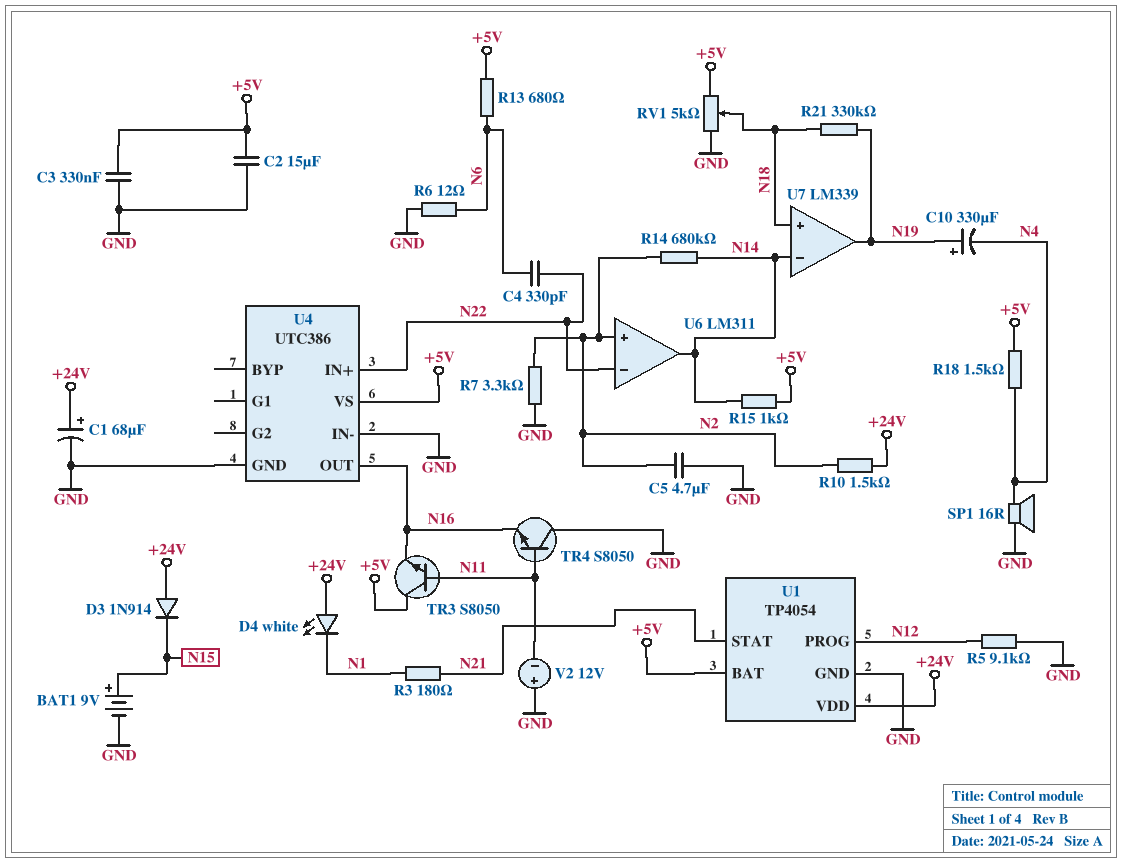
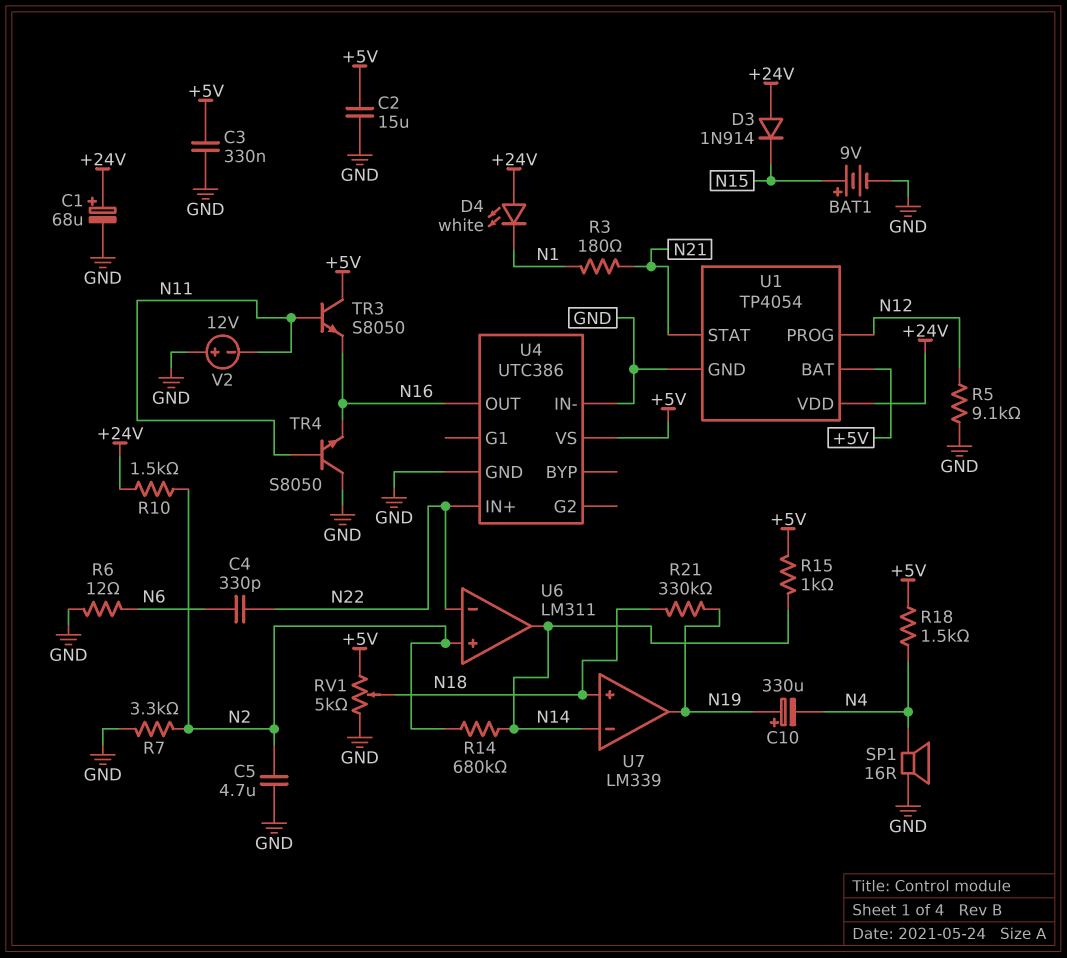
R13: 680 (+5V, N6) -> none

